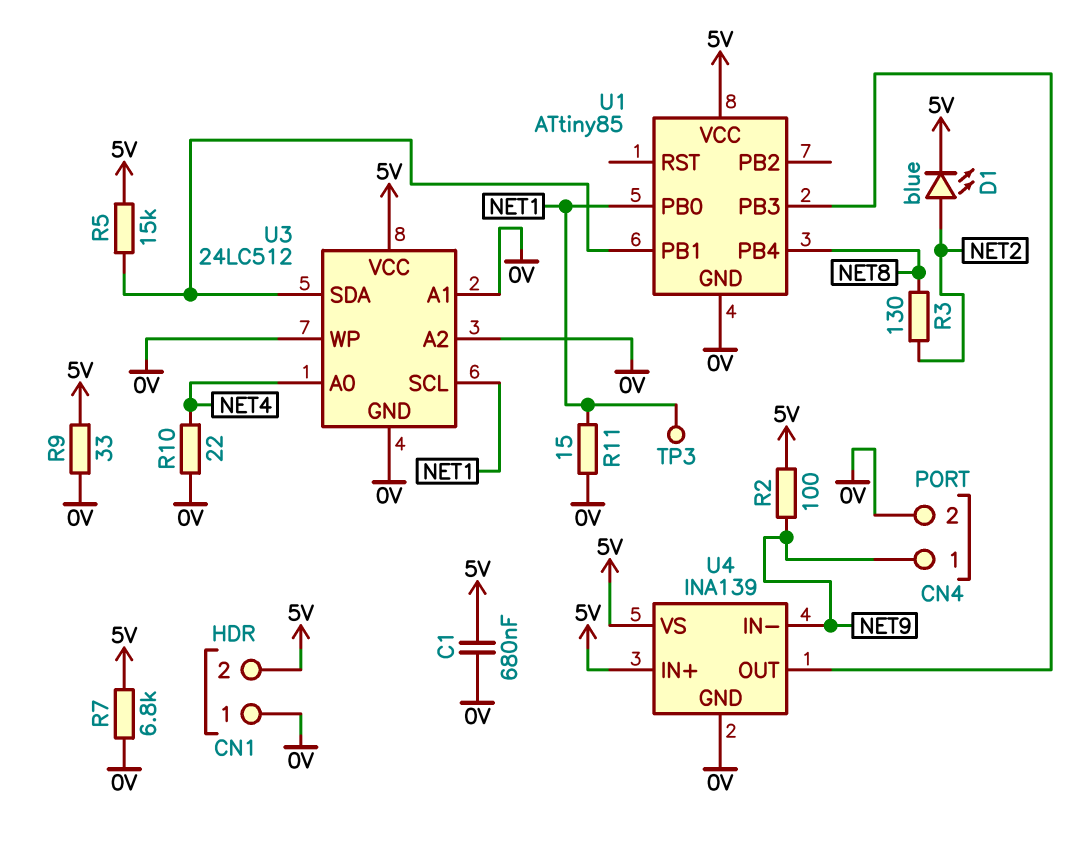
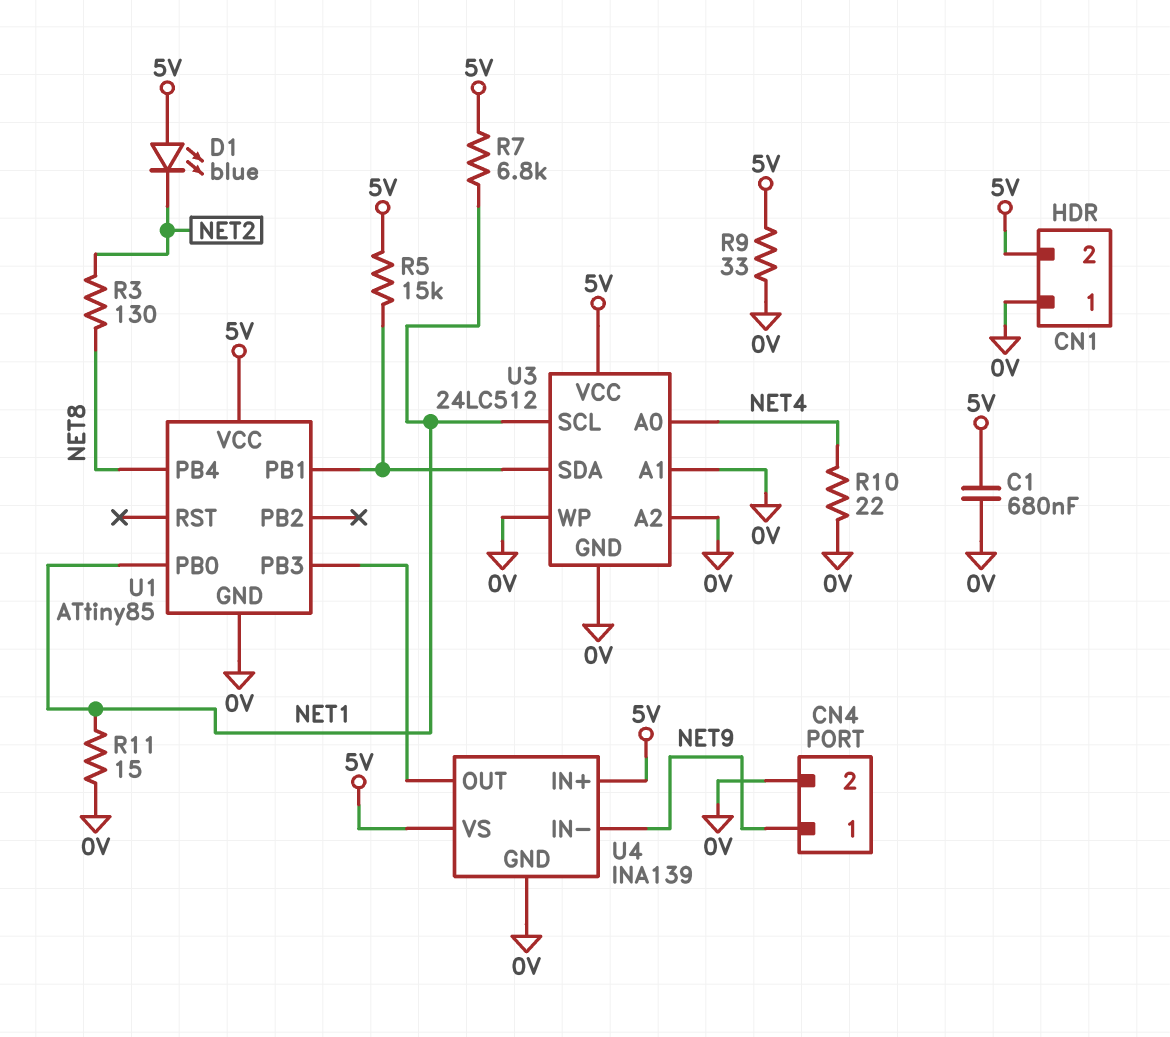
D1: LED blue (A NET2, K 5V) -> LED blue (A 5V, K NET2)
R2: 100 (5V, NET9) -> none
R7: 6.8k (0V, 5V) -> 6.8k (5V, NET1)
TP3: test point (NET1) -> none

